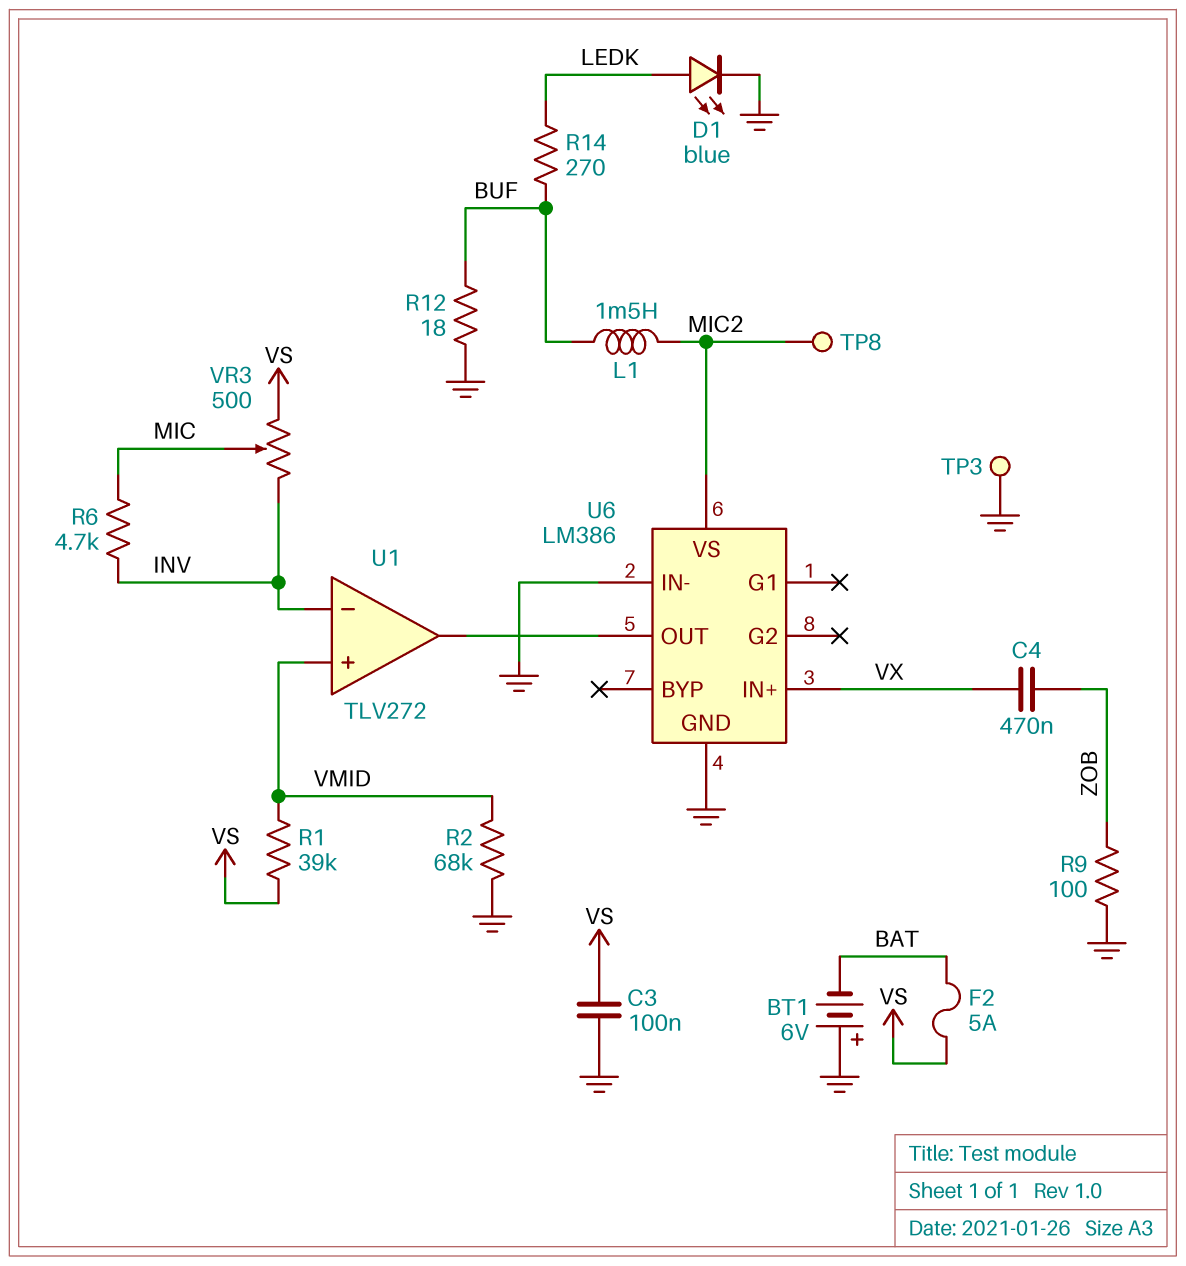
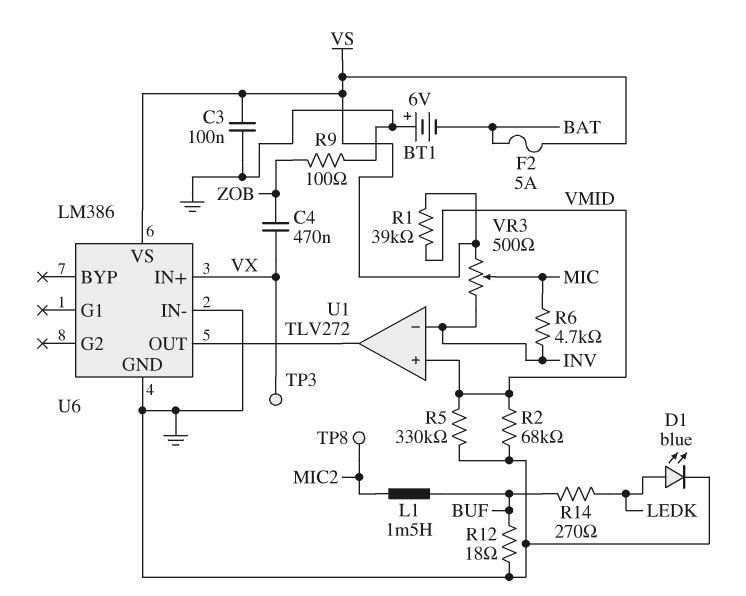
R5: none -> 330k (GND, VMID)
TP3: test point (GND) -> test point (VX)
U6 pin VS: MIC2 -> VS

